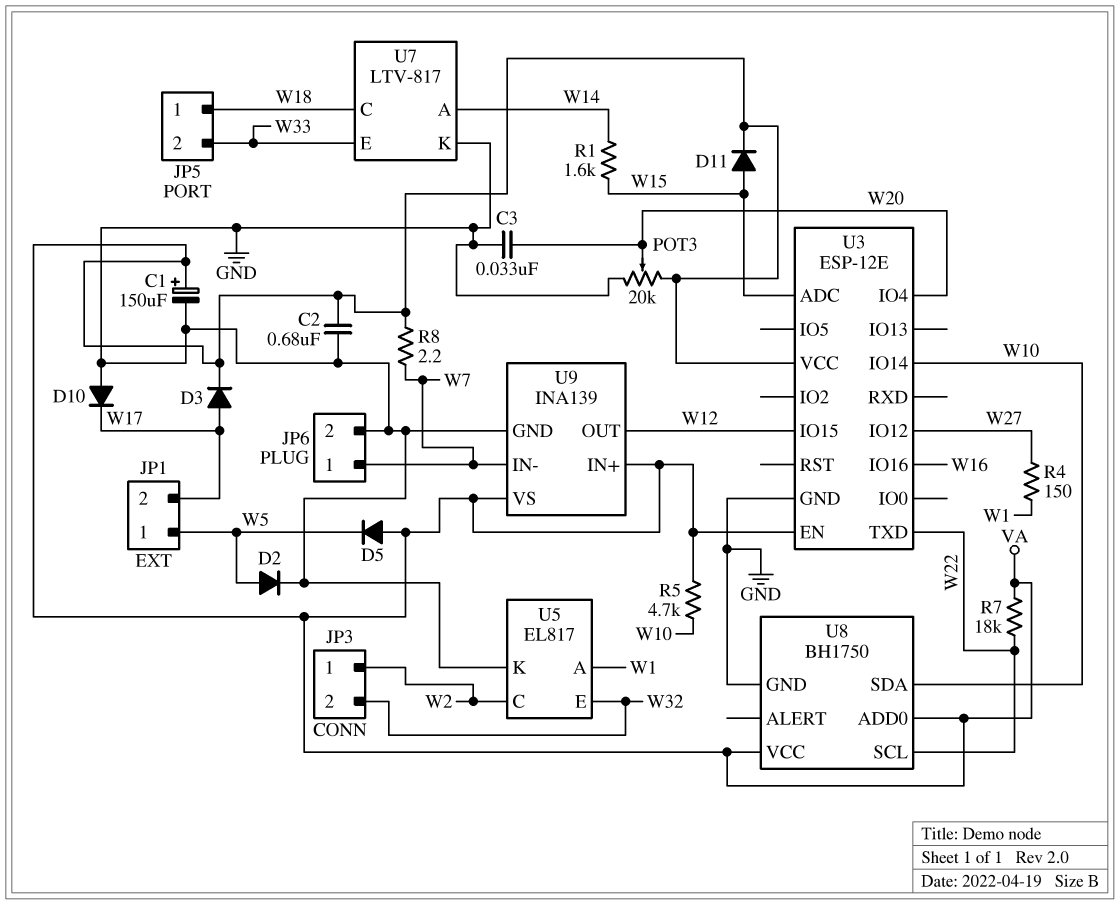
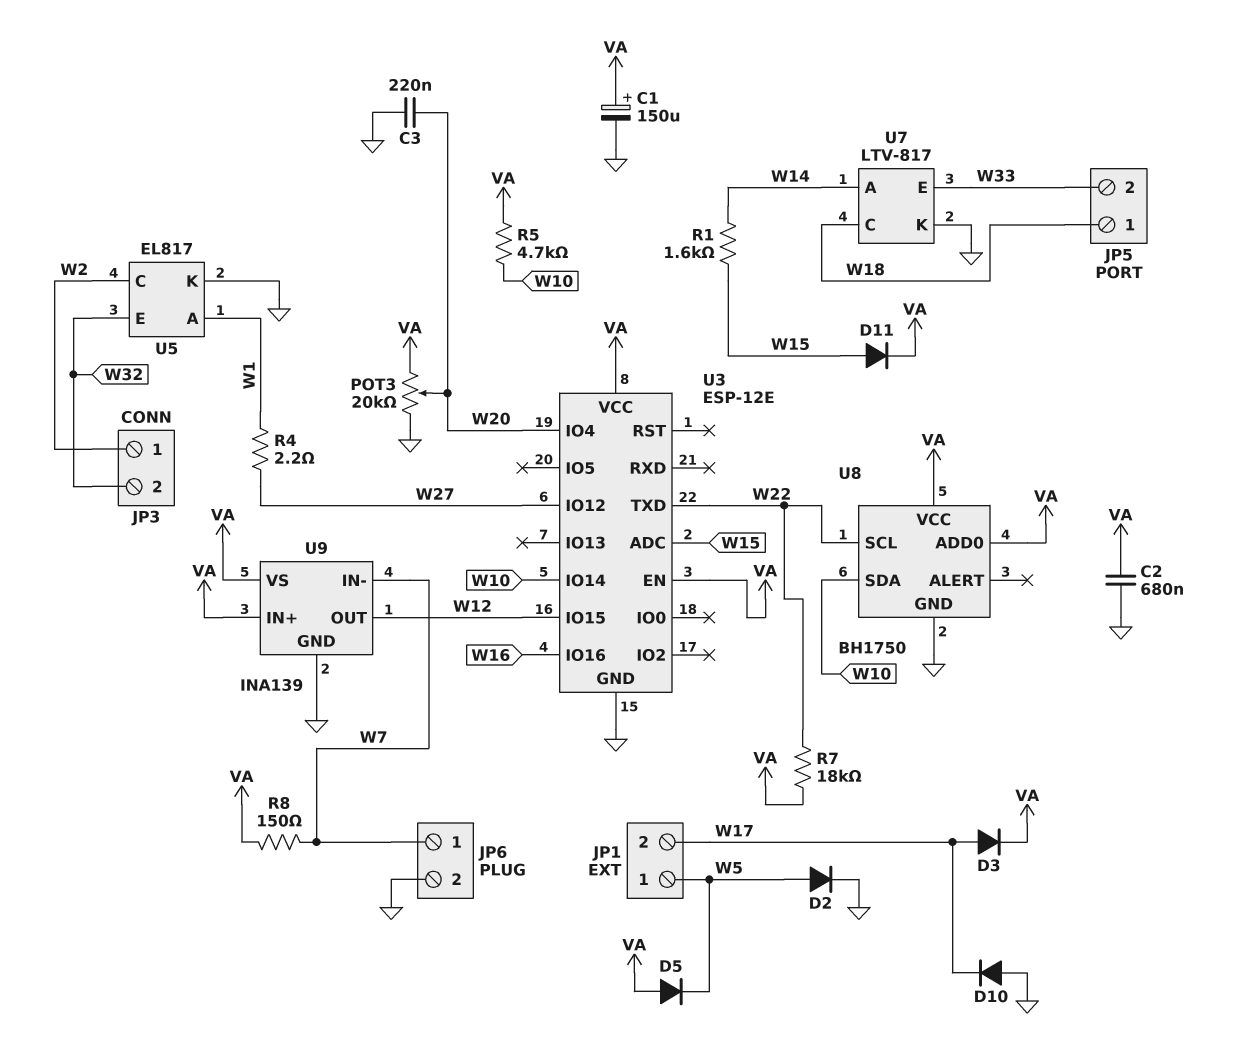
C3: 33nF (GND, W20) -> 220nF (GND, W20)
R4: 150 (W1, W27) -> 2.2 (W1, W27)
R8: 2.2 (VA, W7) -> 150 (VA, W7)

